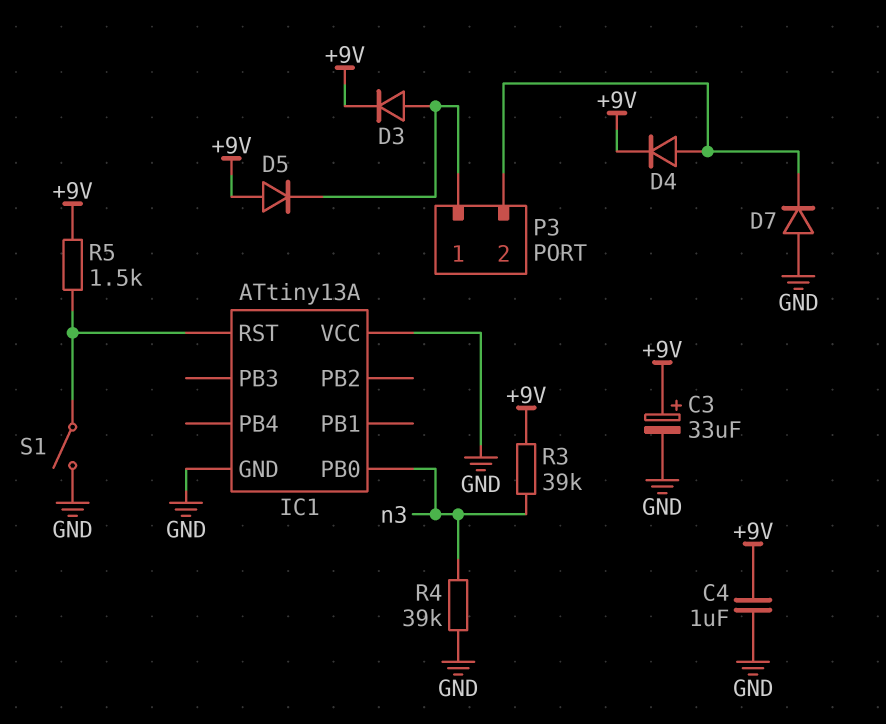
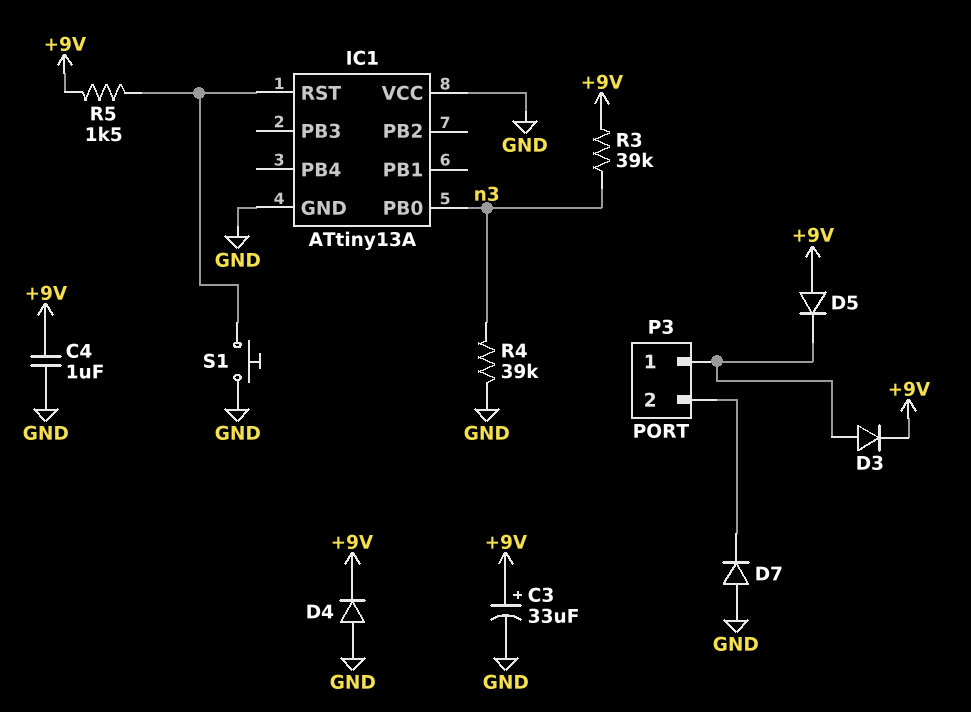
D4: diode (A P3/2, K +9V) -> diode (A GND, K +9V)
S1: switch (GND, IC1/RST) -> button (GND, IC1/RST)

